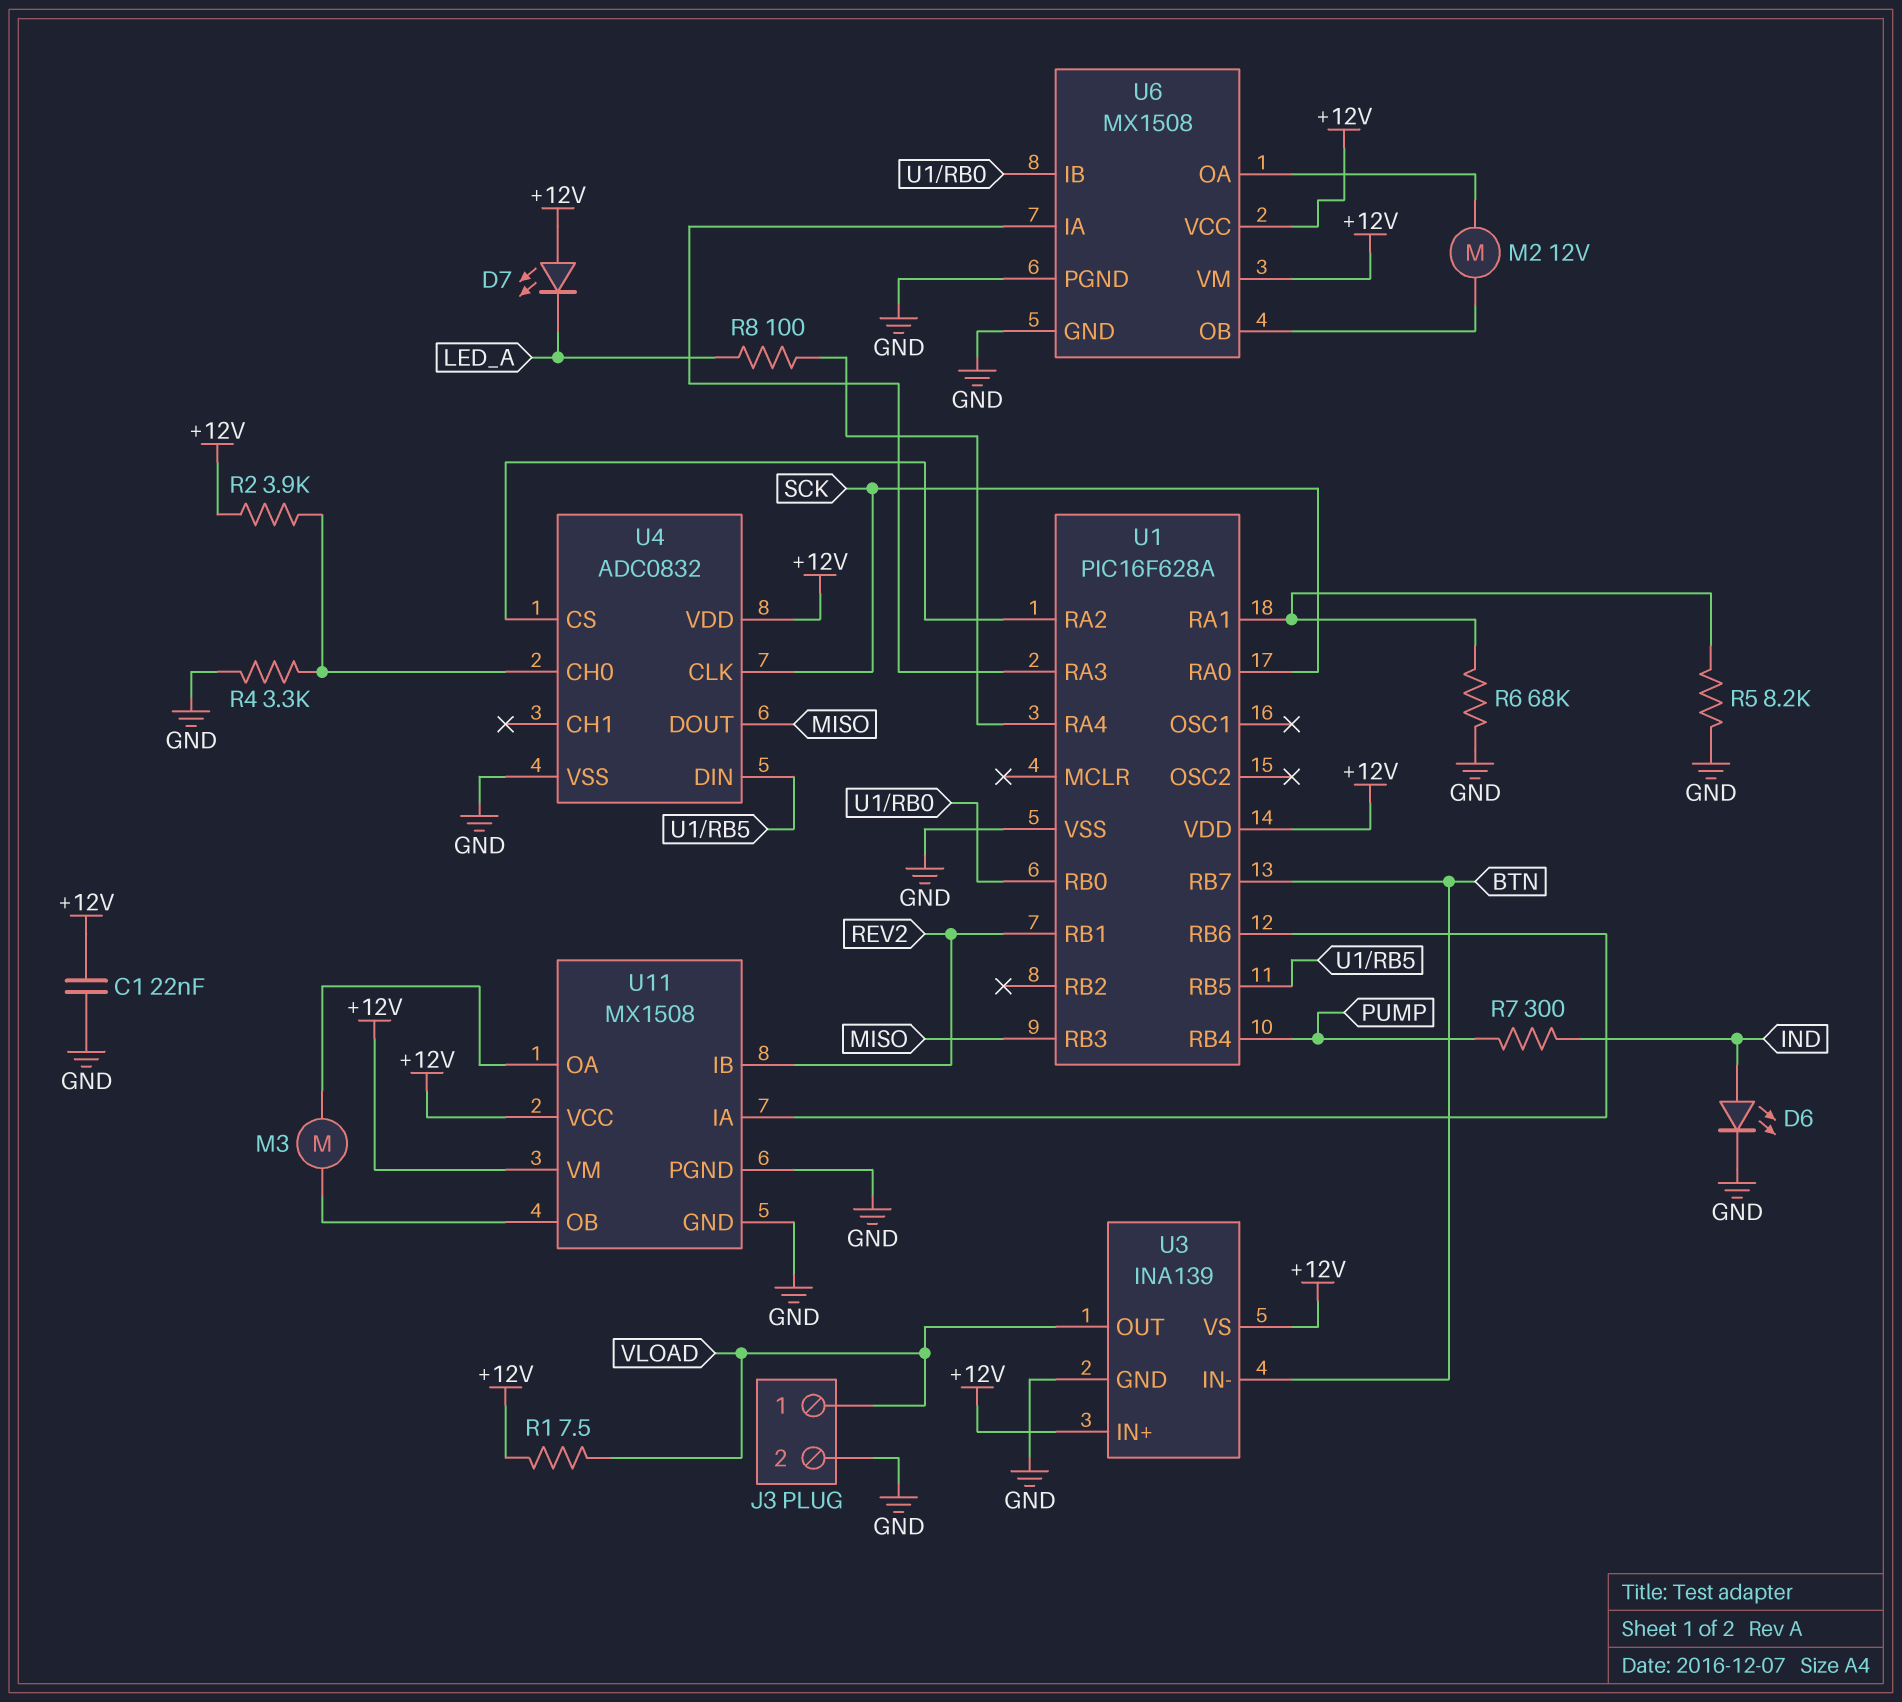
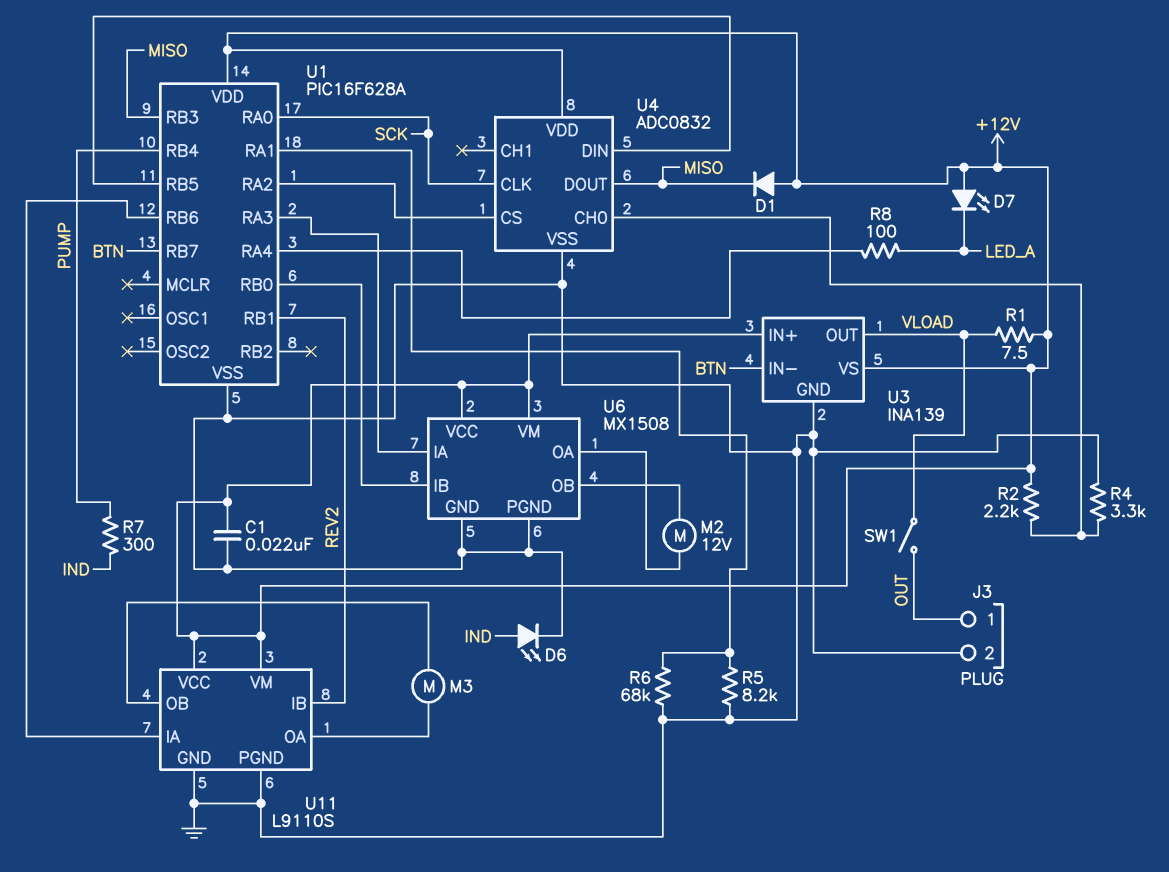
D1: none -> diode (A +12V, K MISO)
J3 pin 1: VLOAD -> OUT
R2: 3.9k (+12V, U4/CH0) -> 2.2k (+12V, U4/CH0)
SW1: none -> switch (OUT, VLOAD)
U11: MX1508 -> L9110S

